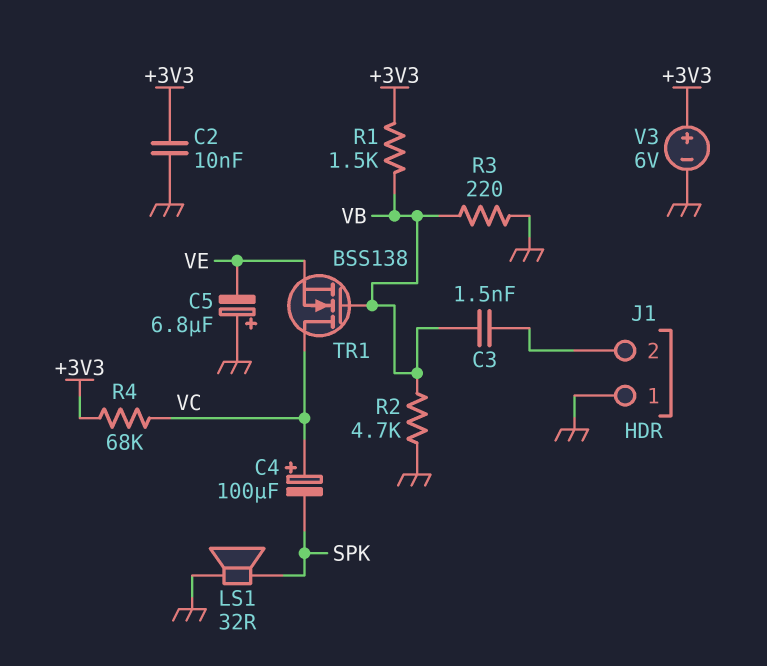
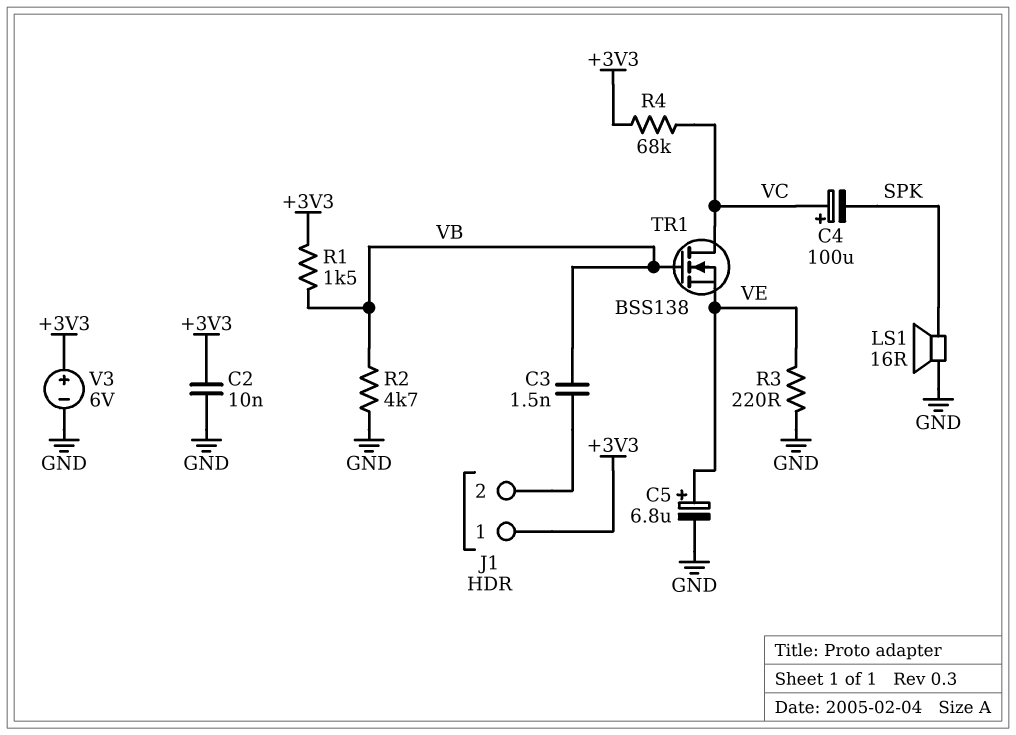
C5: 6.8uF (plus GND, minus VE) -> 6.8uF (plus VE, minus GND)
J1 pin 1: GND -> +3V3
LS1: speaker 32R (GND, SPK) -> speaker 16R (GND, SPK)
R3: 220 (GND, VB) -> 220 (GND, VE)

